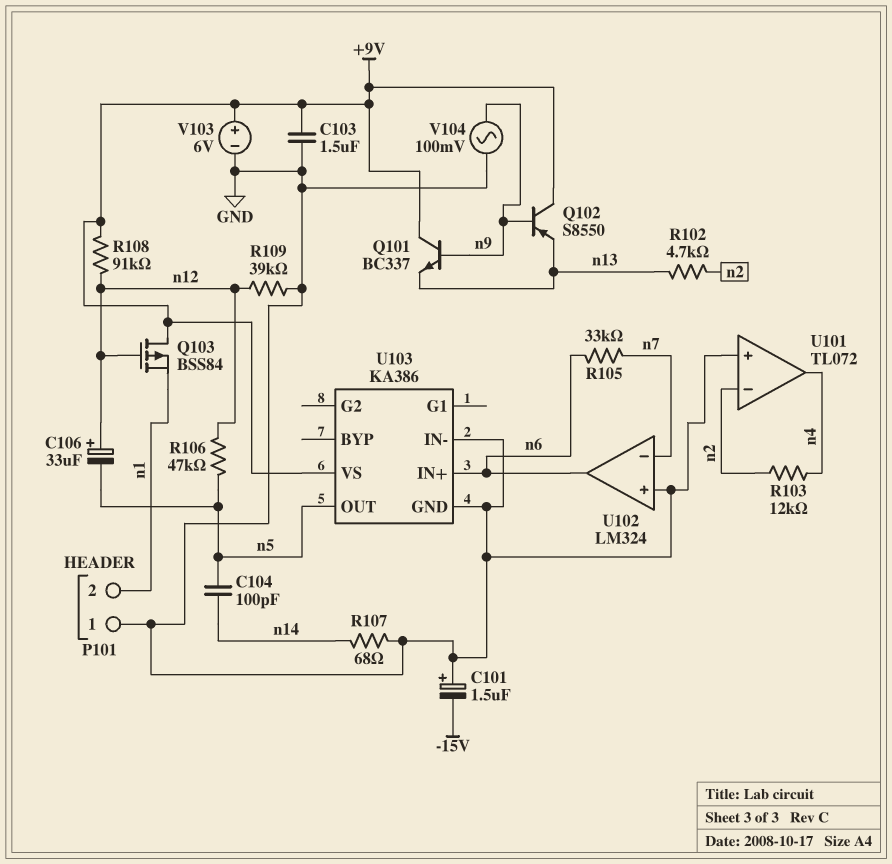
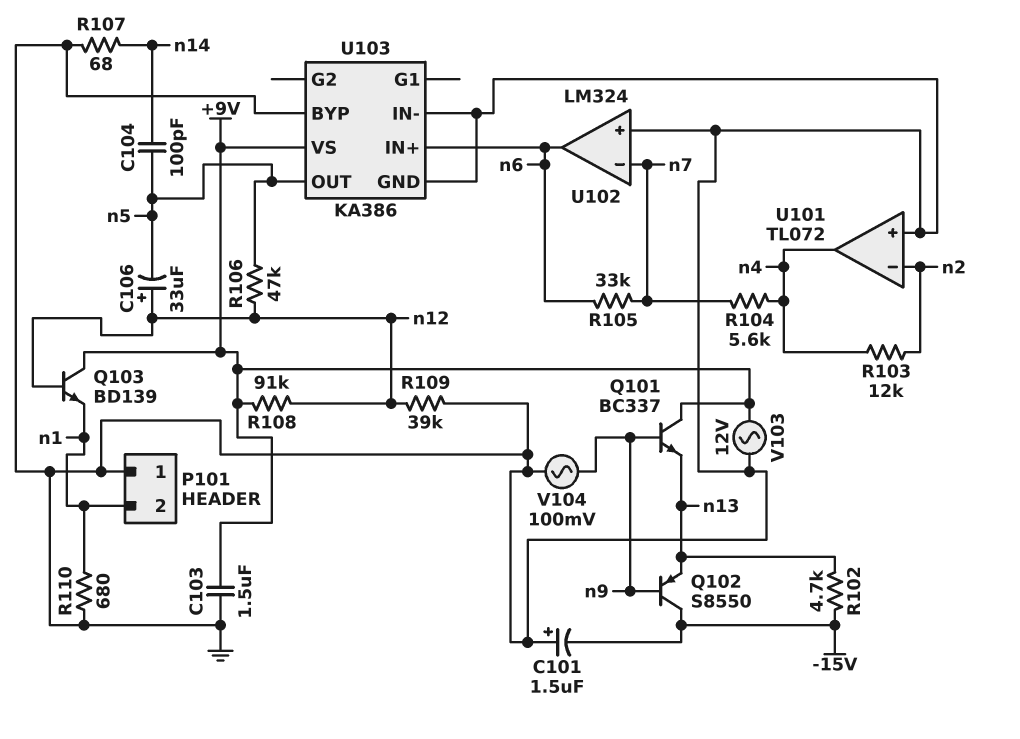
Q102: PNP S8550 (B n9, C +9V, E n13) -> PNP S8550 (B n9, C -15V, E n13)
Q103: PMOS BSS84 (G n12, D +9V, S n1) -> NPN BD139 (B n12, C +9V, E n1)
R102: 4.7k (n2, n13) -> 4.7k (-15V, n13)
R104: none -> 5.6k (n4, n7)
R110: none -> 680 (GND, n1)
U103 pin BYP: none -> GND
V103: 6V (plus +9V, minus GND) -> AC 12V (+9V, GND)

